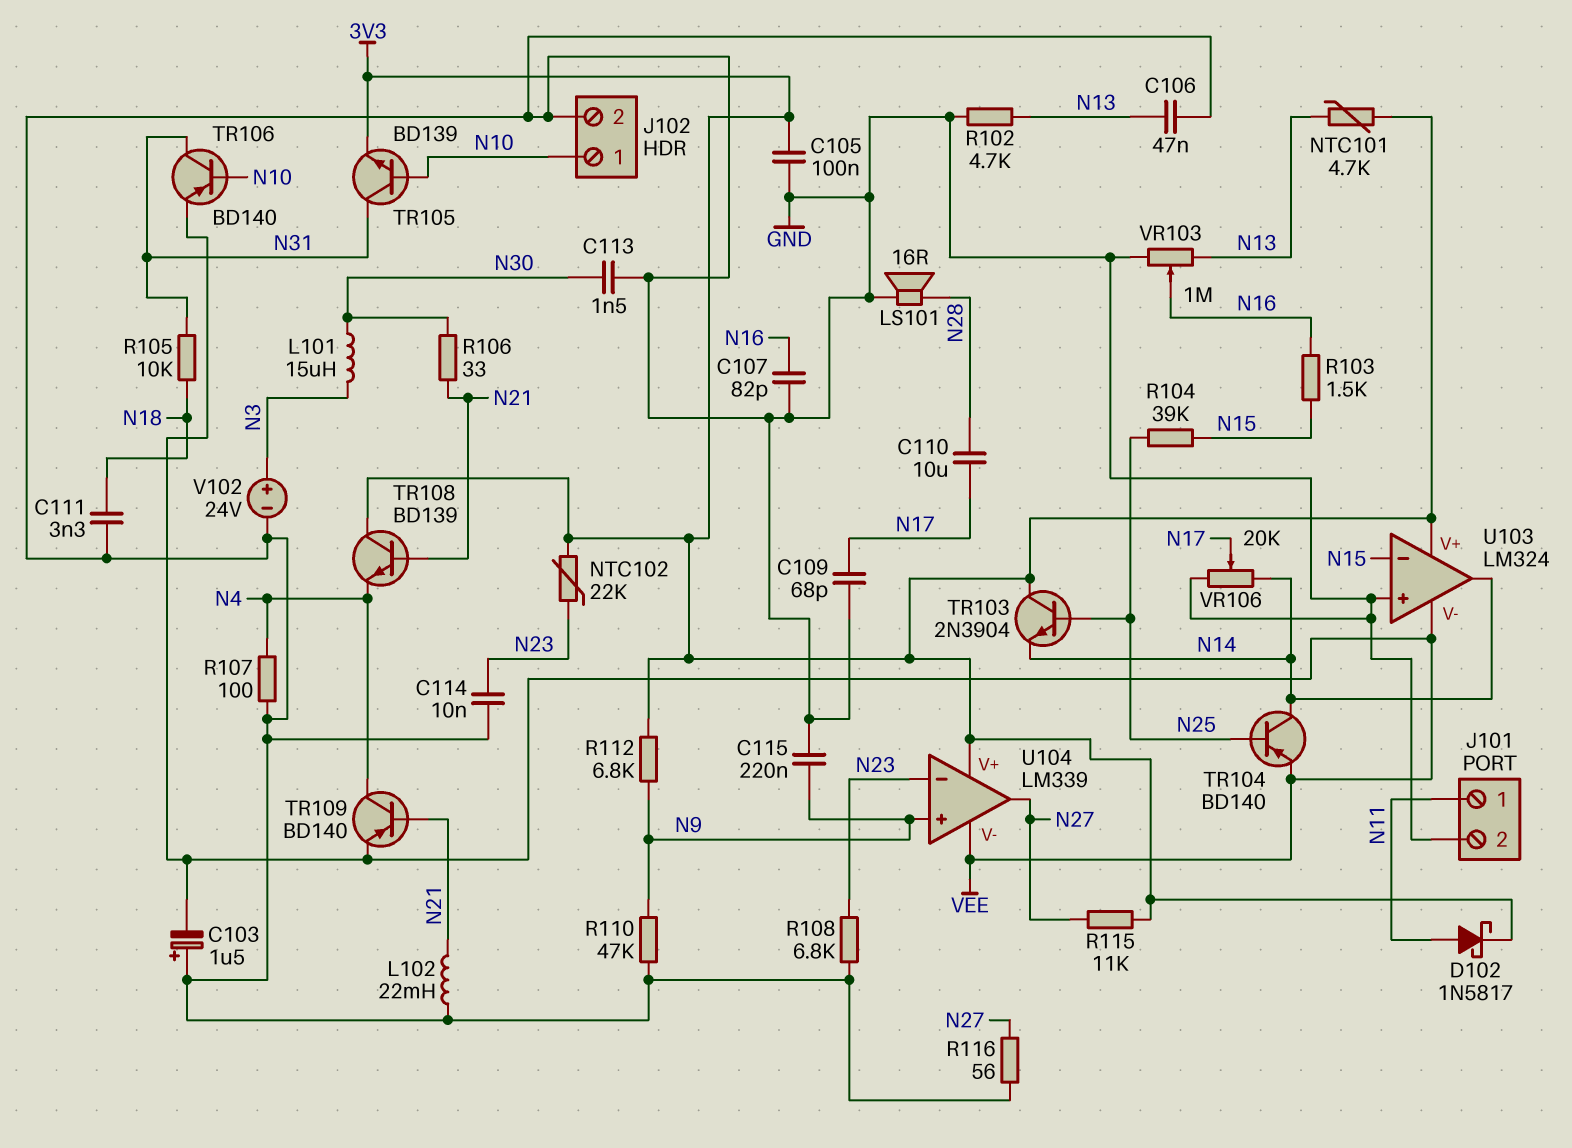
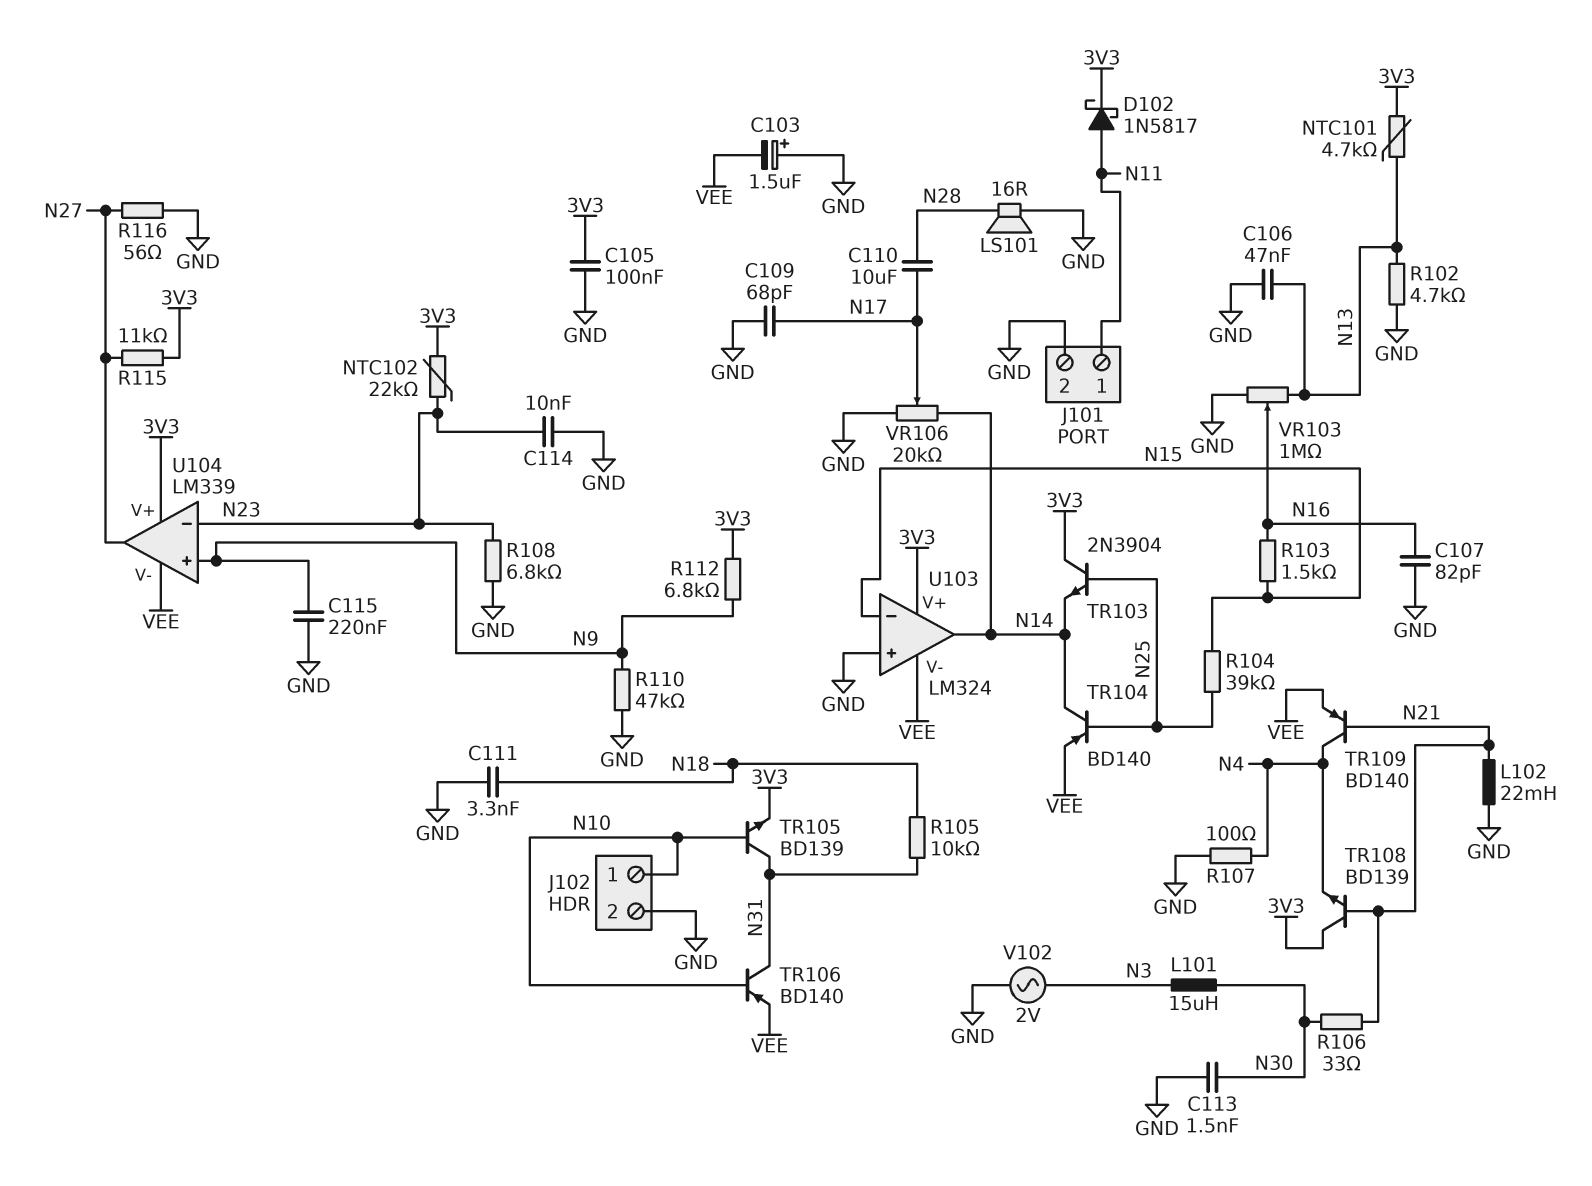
V102: 24V (plus N3, minus GND) -> AC 2V (GND, N3)

